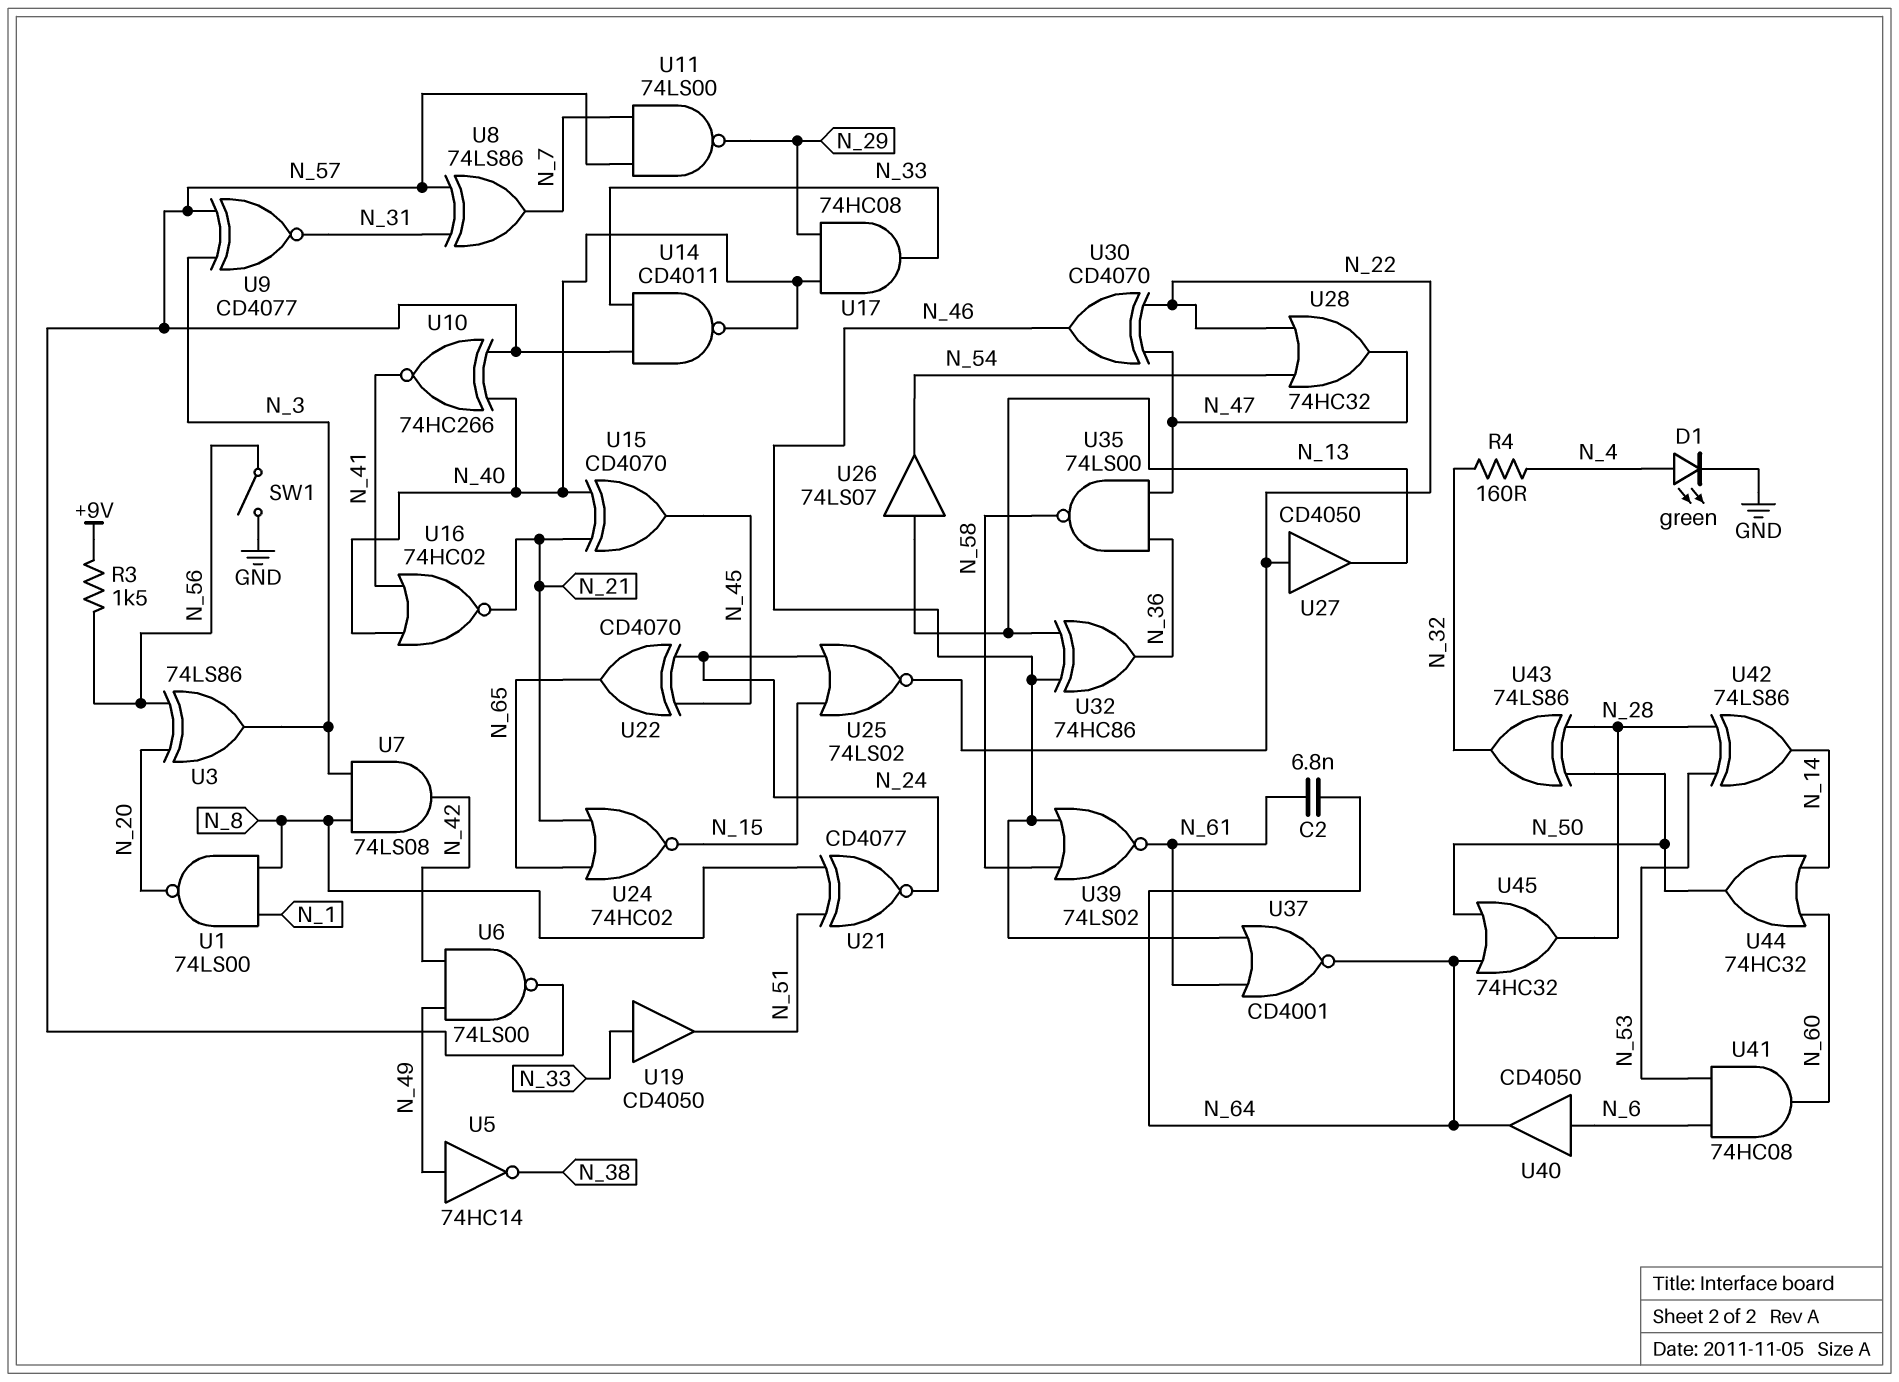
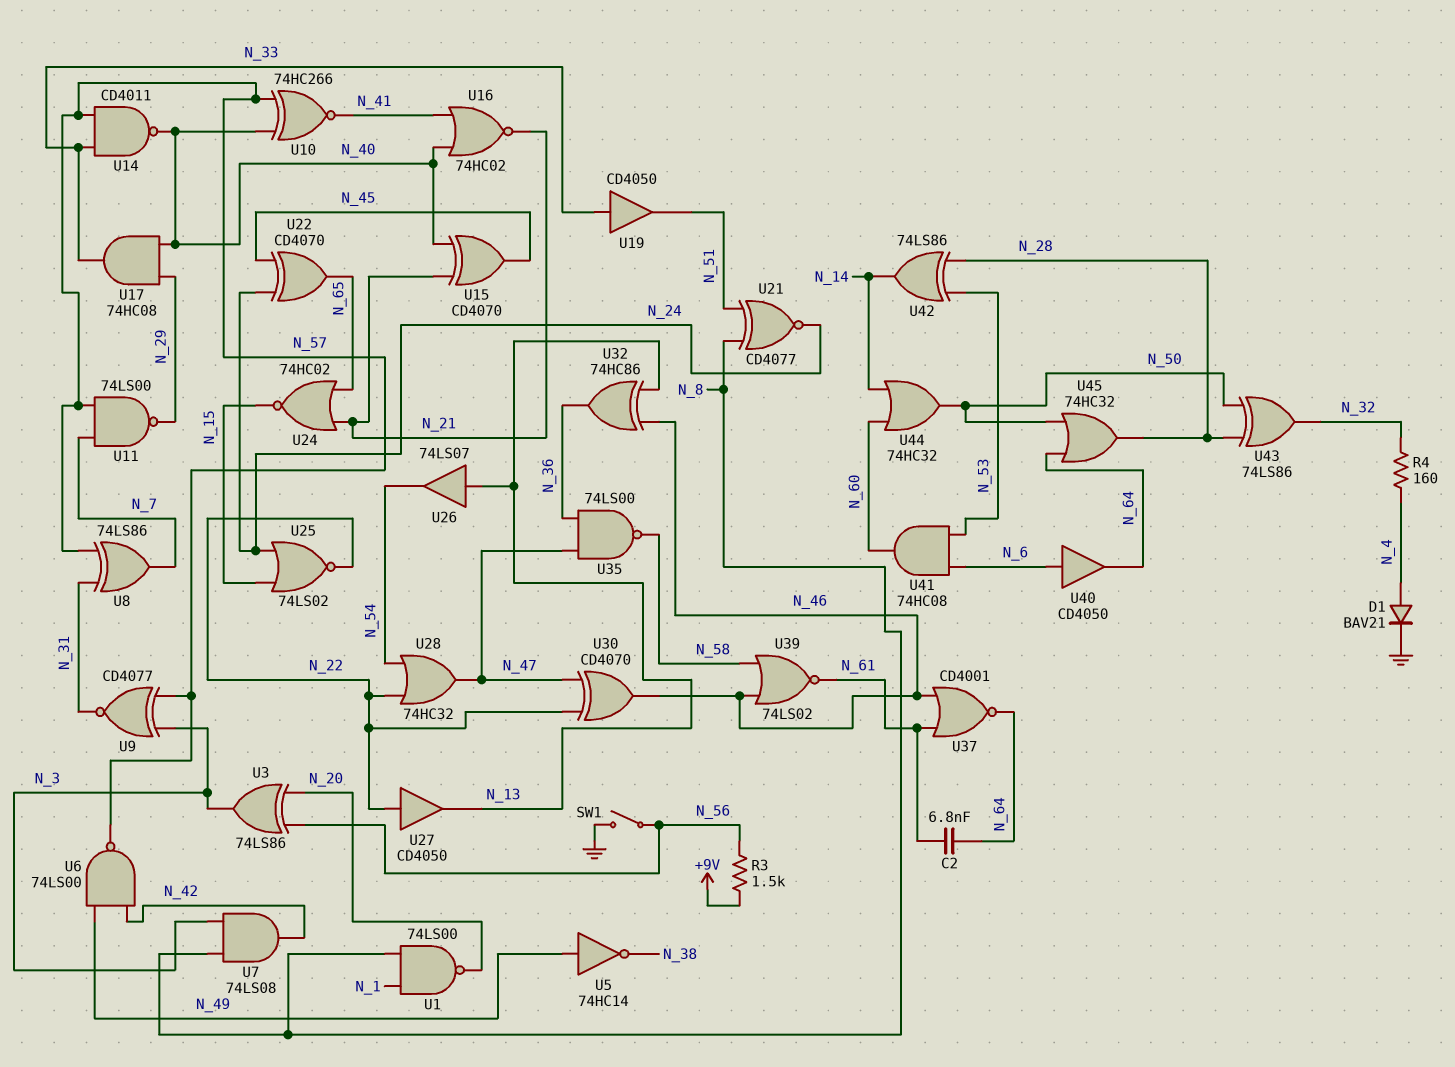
D1: LED green (A N_4, K GND) -> diode BAV21 (A N_4, K GND)

